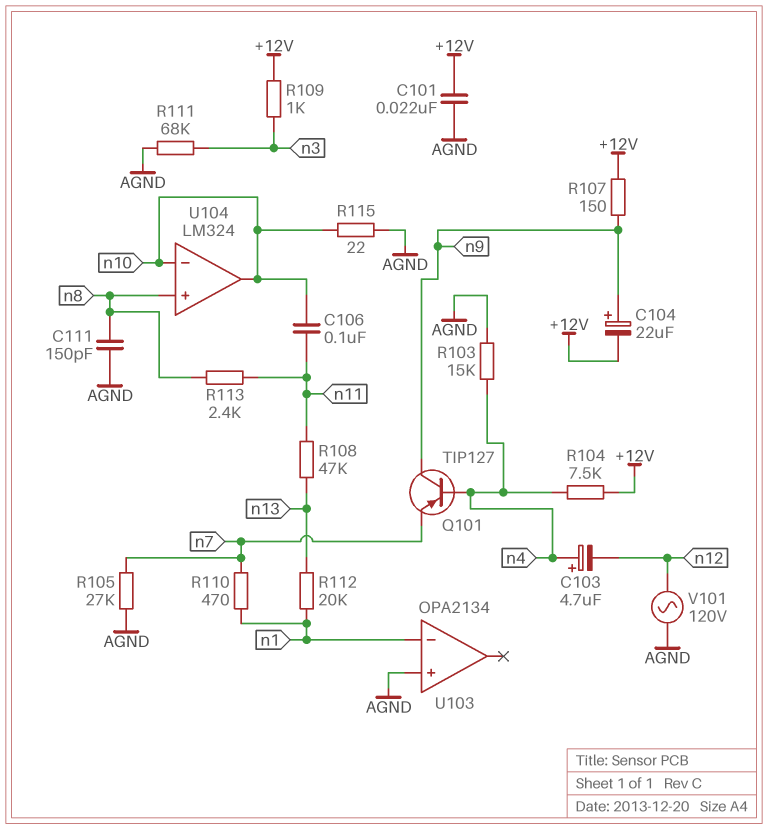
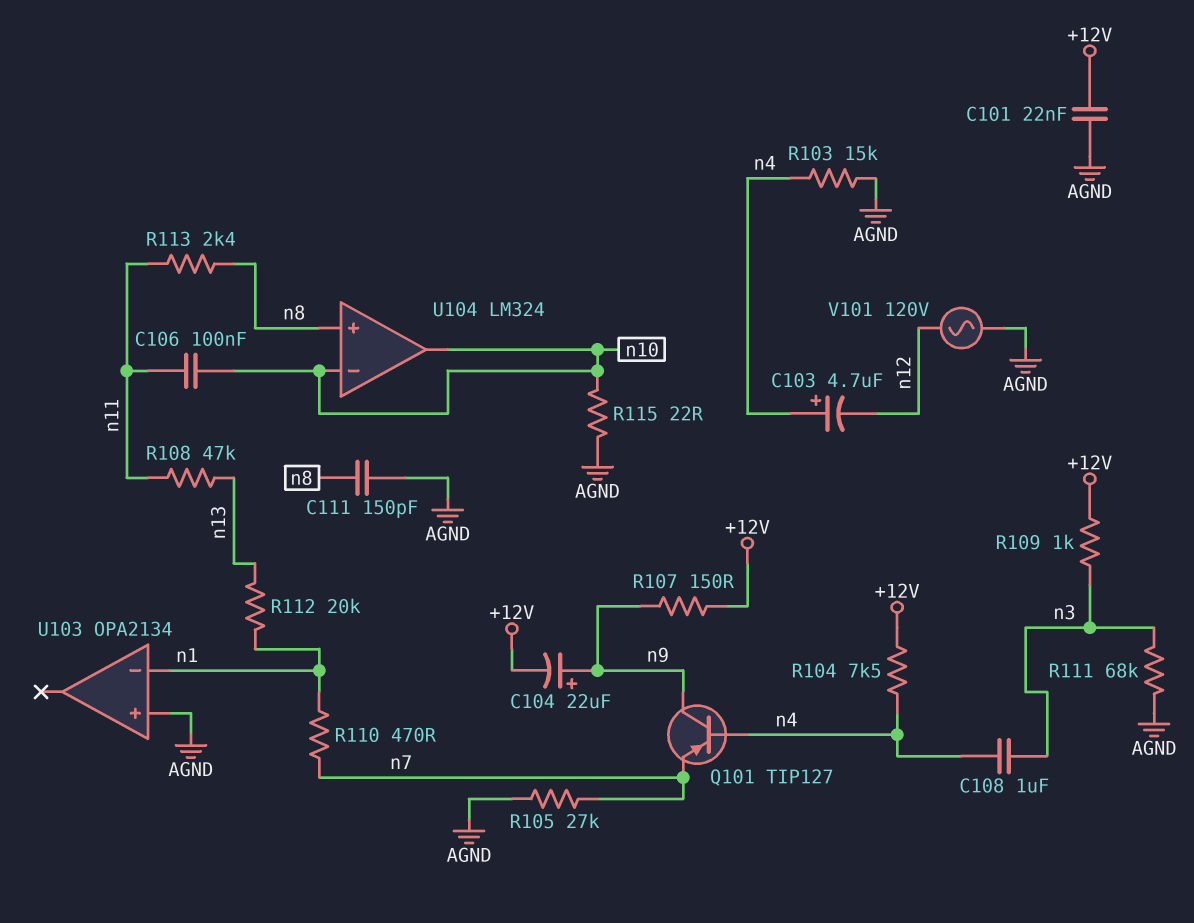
C108: none -> 1uF (n3, n4)

